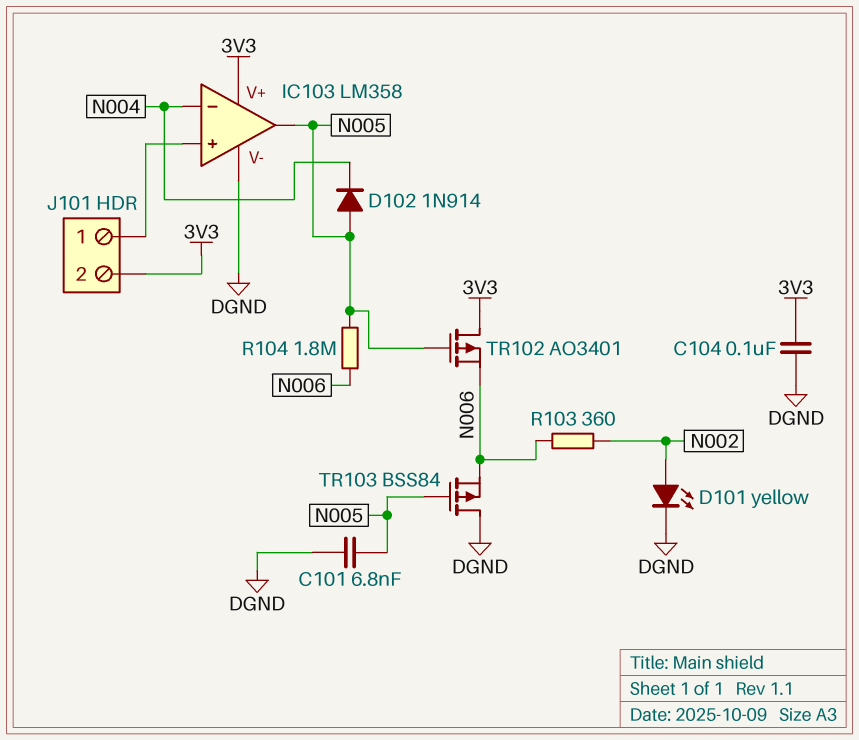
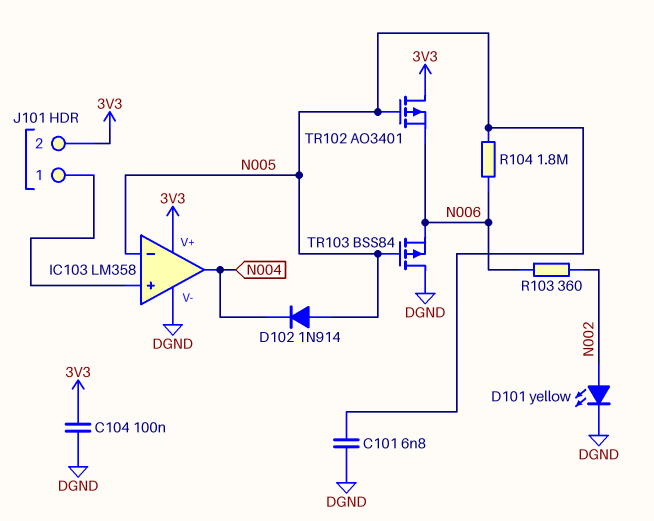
IC103 pin in-: N004 -> N005
IC103 pin out: N005 -> N004

